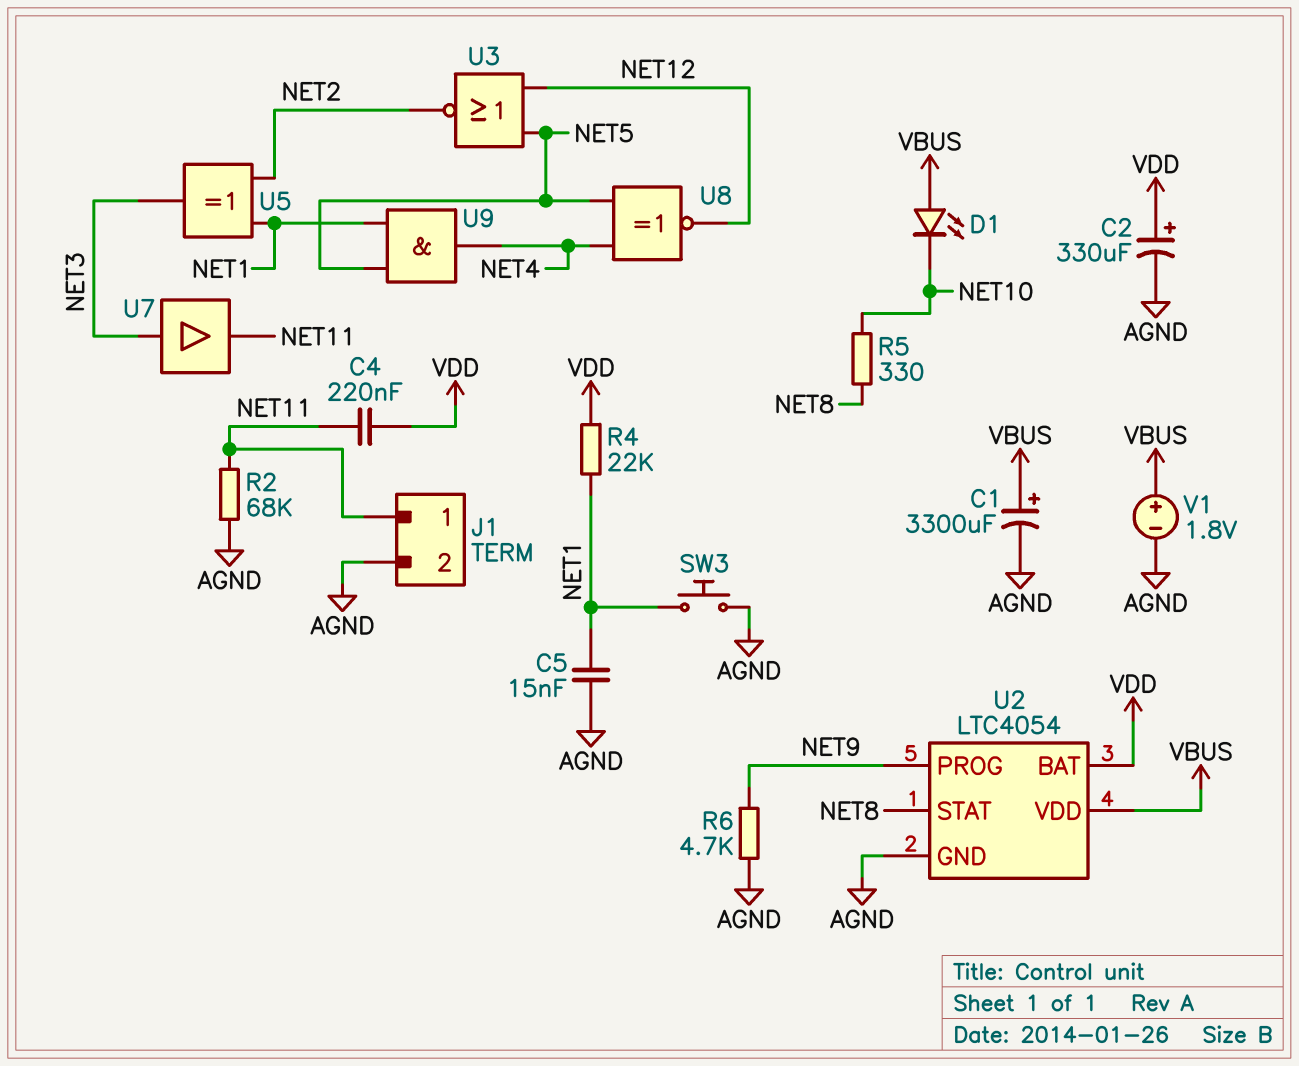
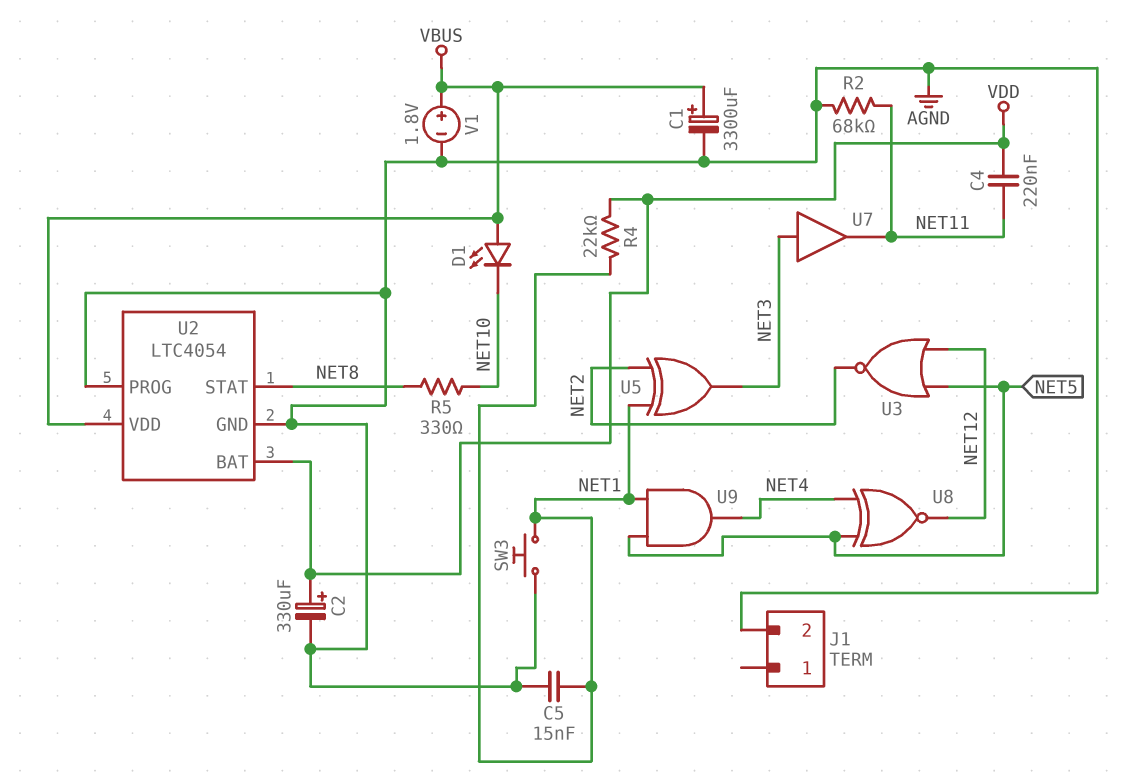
J1 pin 1: NET11 -> none
R6: 4.7k (AGND, NET9) -> none
U2 pin PROG: NET9 -> AGND

